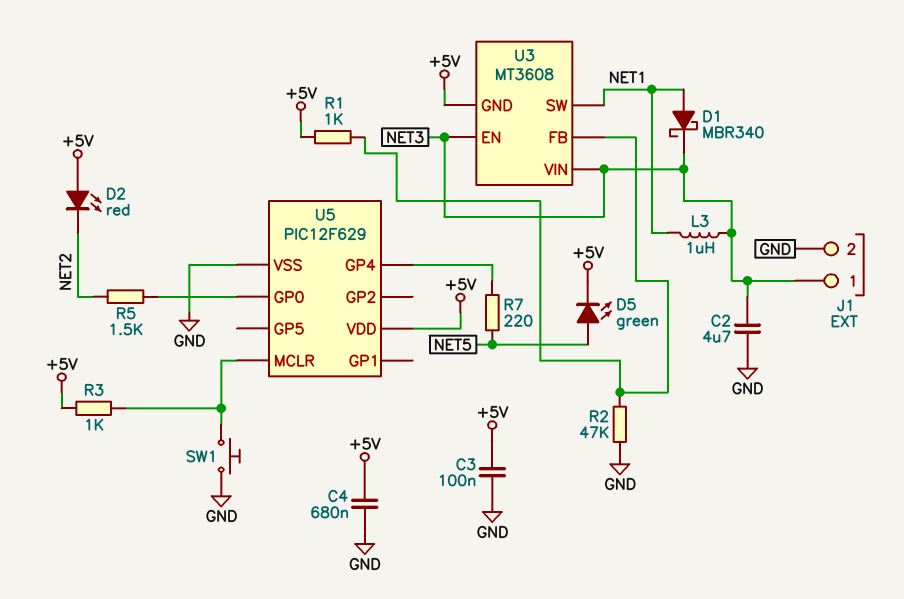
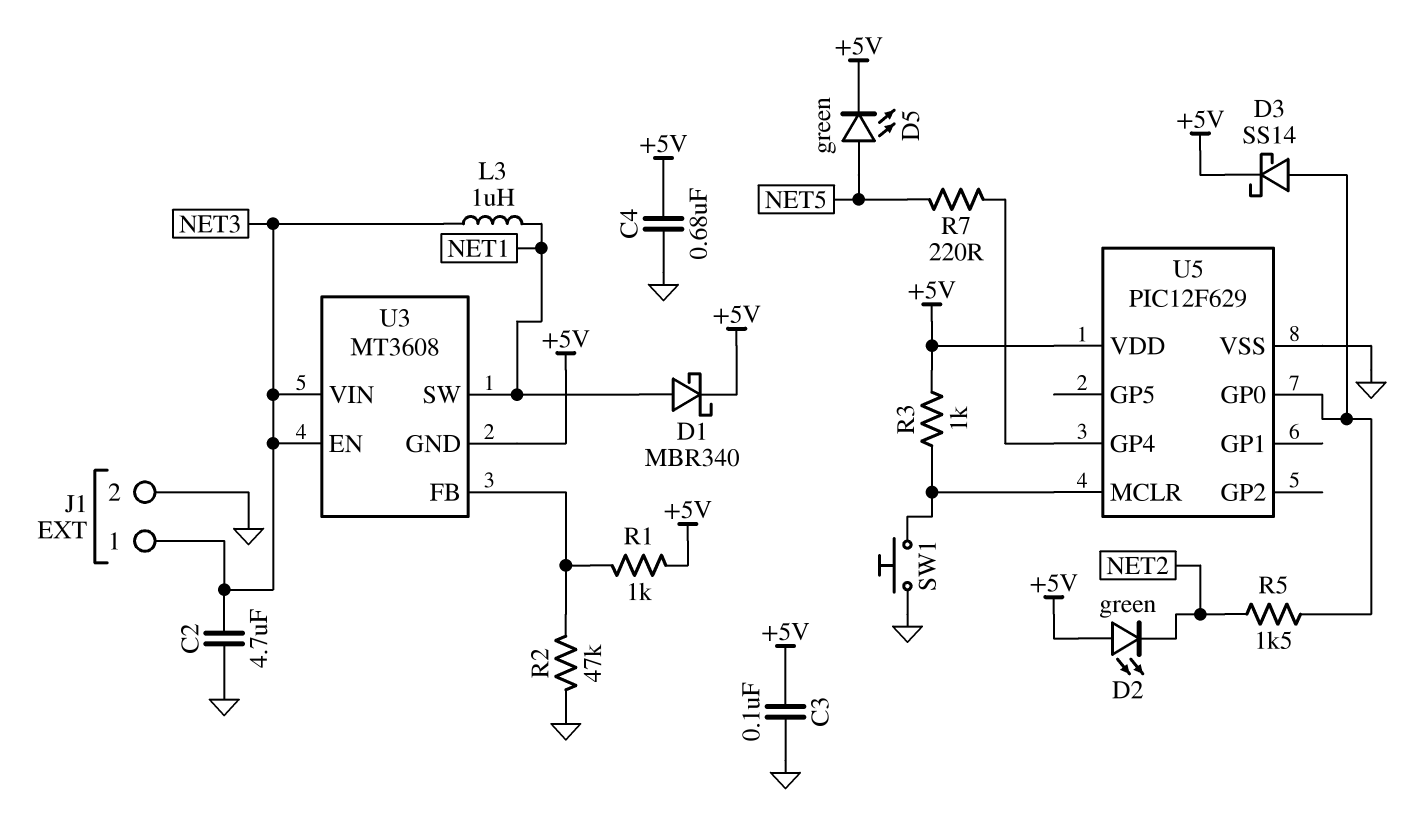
D1: schottky MBR340 (A NET1, K NET3) -> schottky MBR340 (A NET1, K +5V)
D2: LED red (A +5V, K NET2) -> LED green (A +5V, K NET2)
D3: none -> schottky SS14 (A U5/GP0, K +5V)

